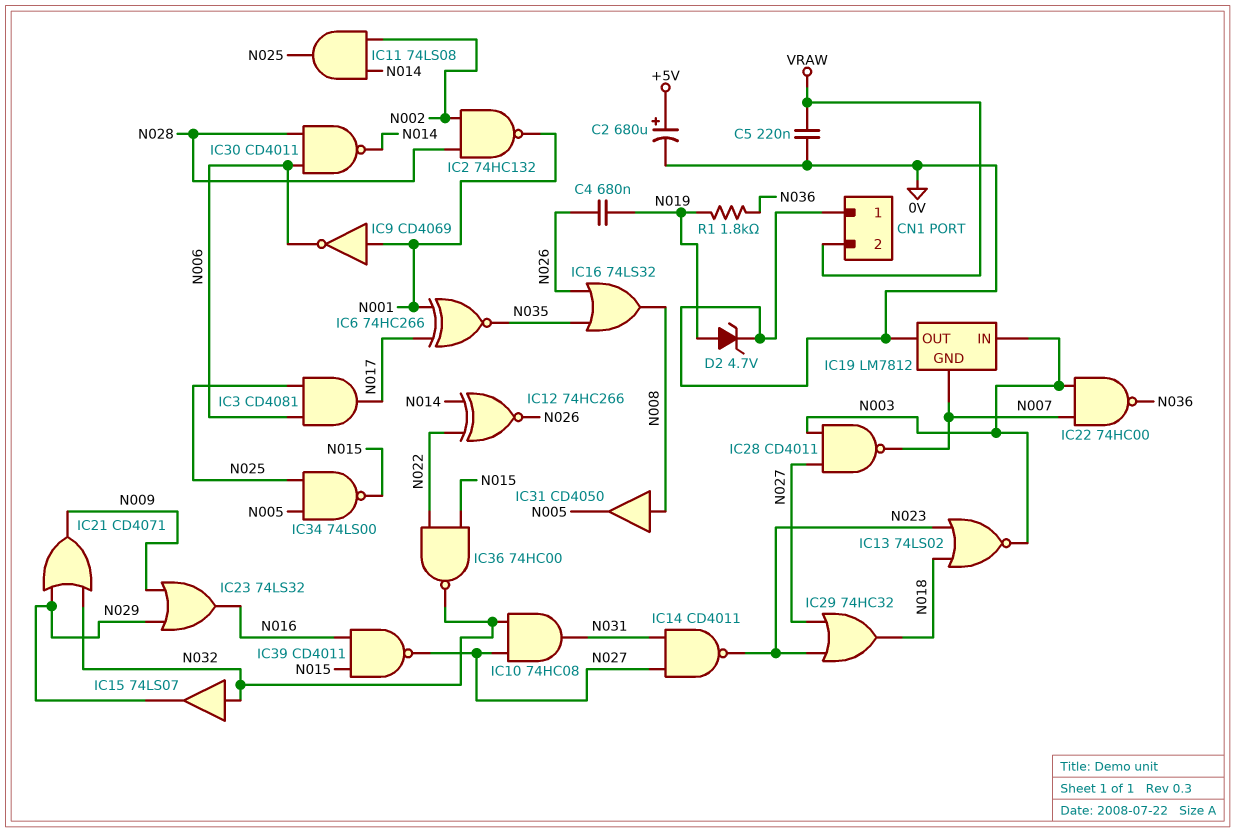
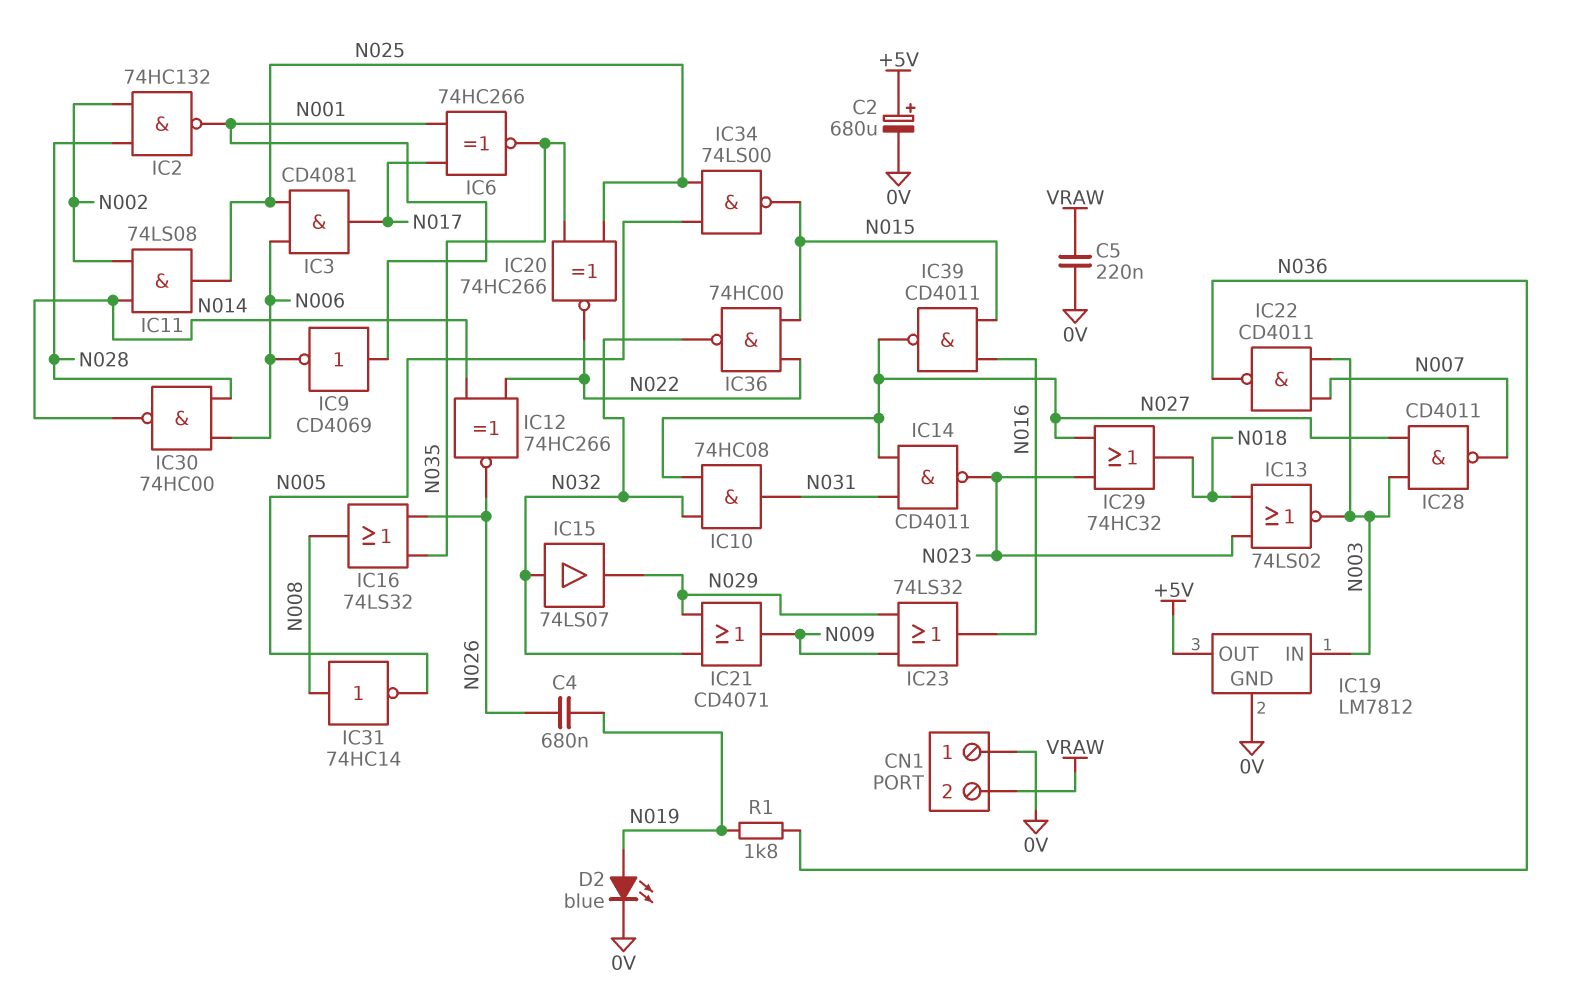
D2: zener 4.7V (A N019, K 0V) -> LED blue (A N019, K 0V)
IC19 pin GND: N007 -> 0V
IC19 pin OUT: 0V -> +5V
IC20: none -> XNOR 74HC266 (in N025, in N035, out N022)
IC22: NAND 74HC00 (in N003, in N007, out N036) -> NAND CD4011 (in N003, in N007, out N036)
IC30: NAND CD4011 (in N006, in N028, out N014) -> NAND 74HC00 (in N006, in N028, out N014)
IC31: buffer CD4050 (in N008, out N005) -> NOT 74HC14 (in N008, out N005)

